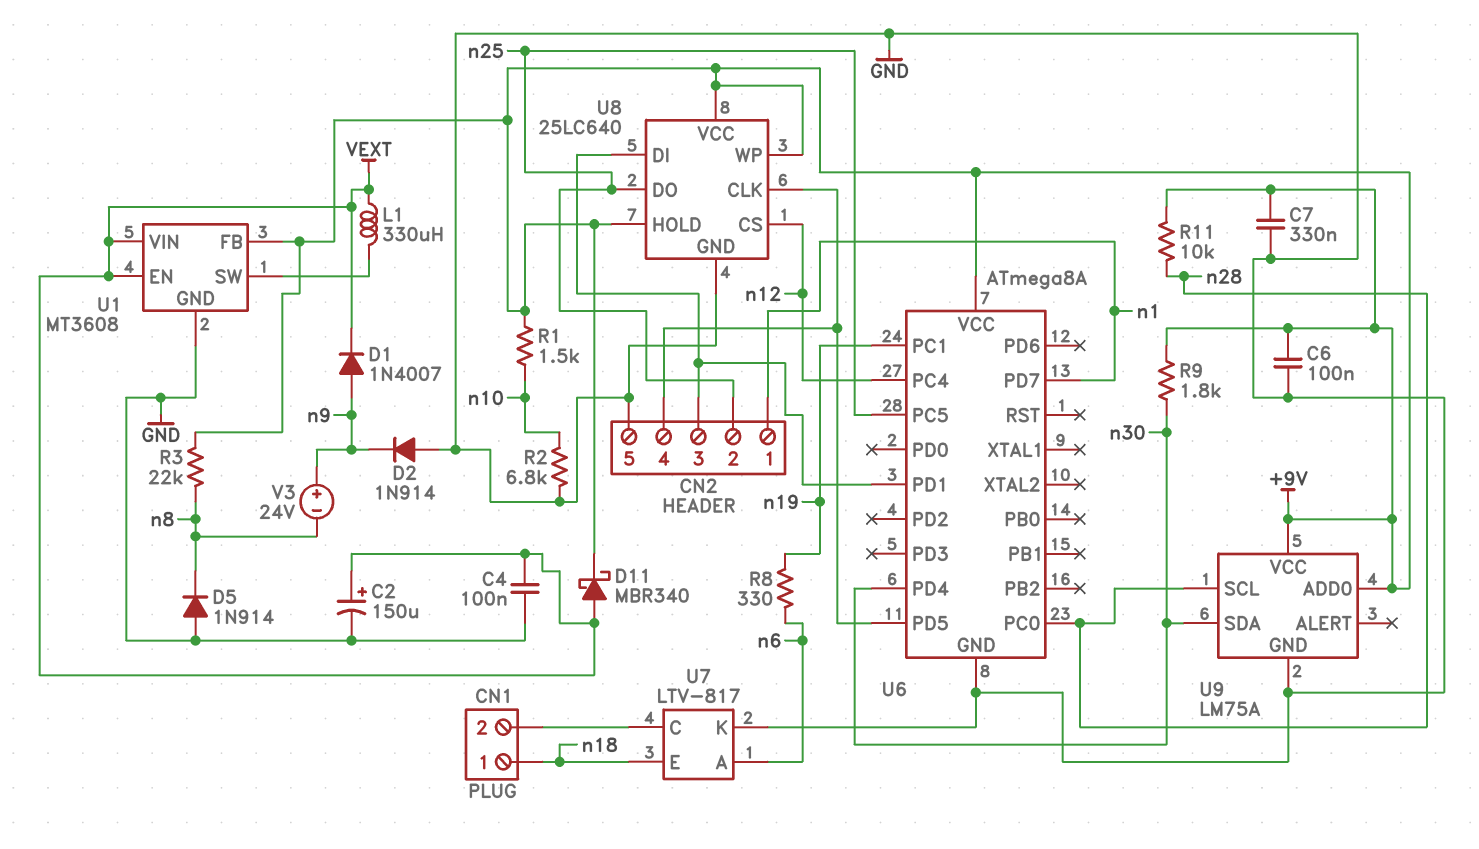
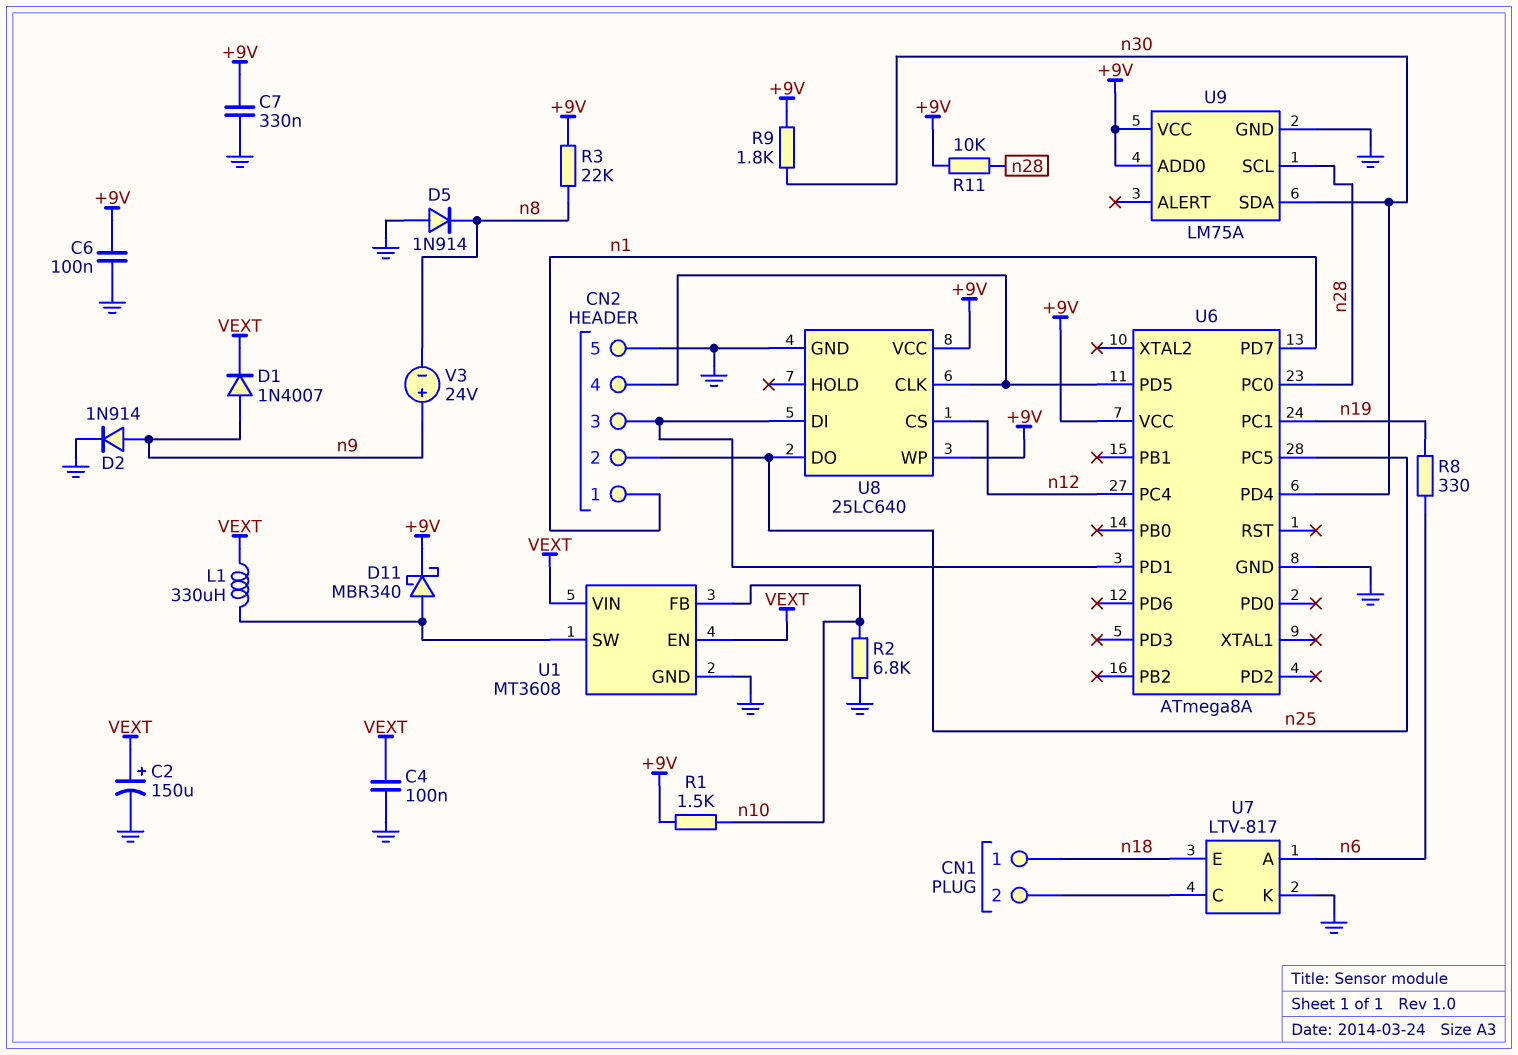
D2: diode 1N914 (A GND, K n9) -> diode 1N914 (A n9, K GND)
D11: schottky MBR340 (A VEXT, K +9V) -> schottky MBR340 (A U1/SW, K +9V)
U1 pin FB: +9V -> n10
U8 pin HOLD: +9V -> none

